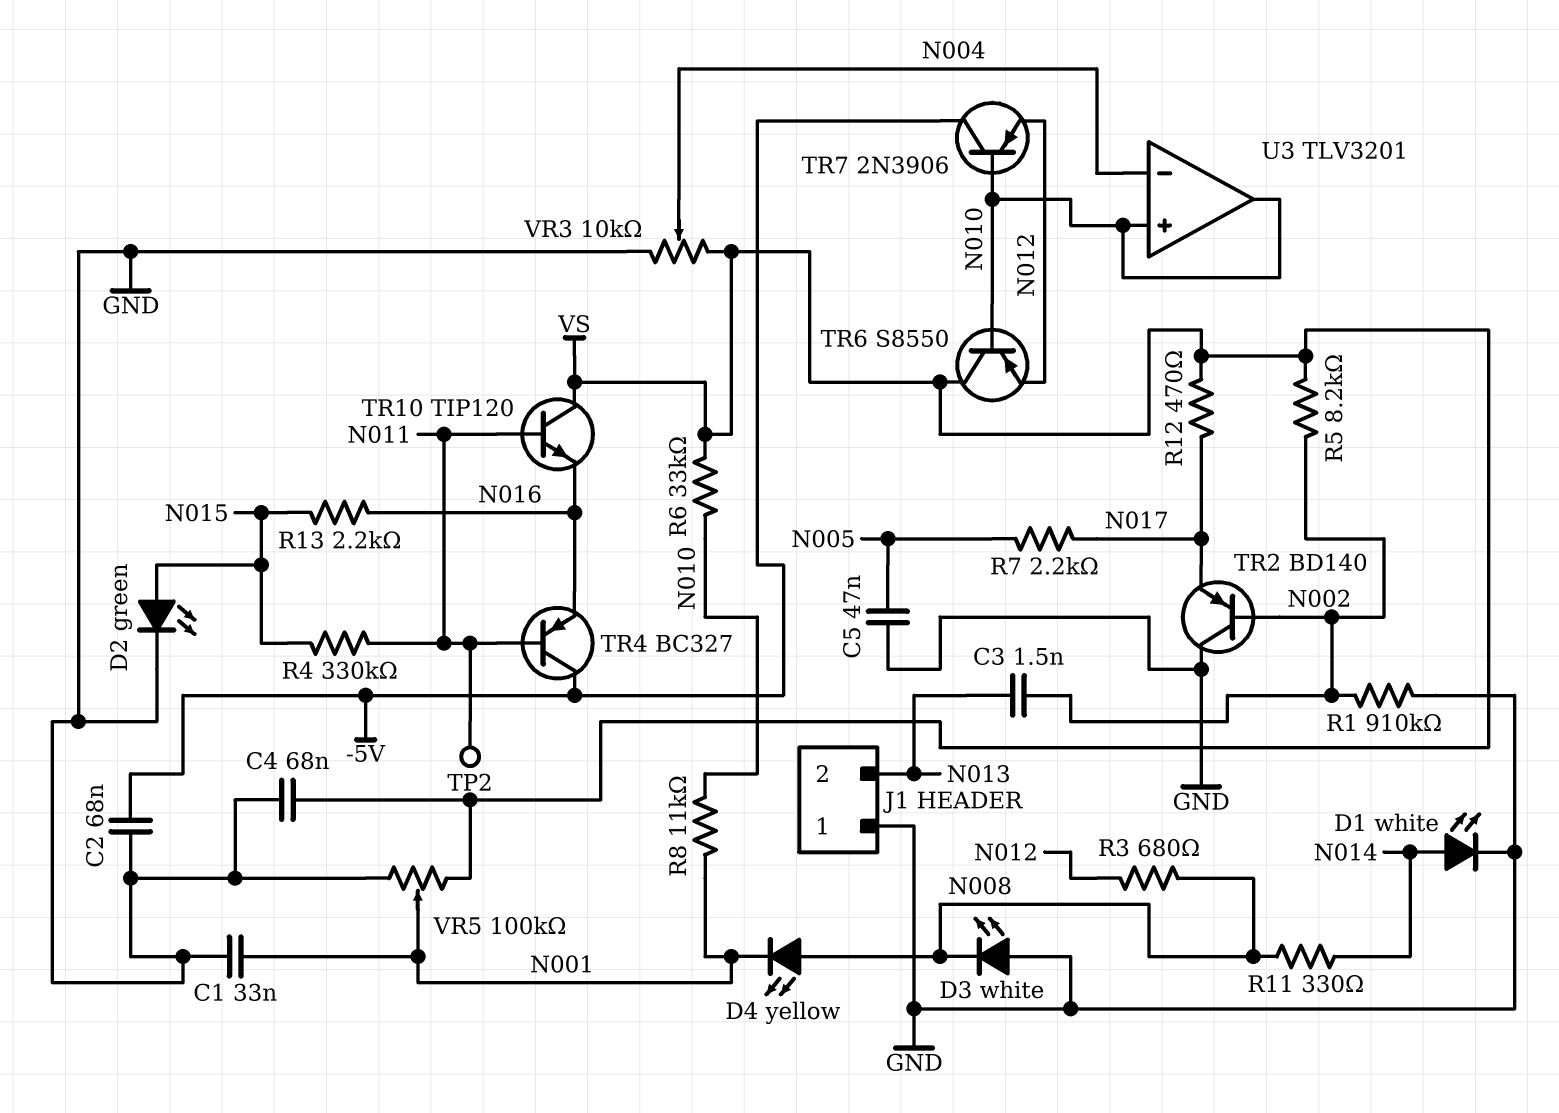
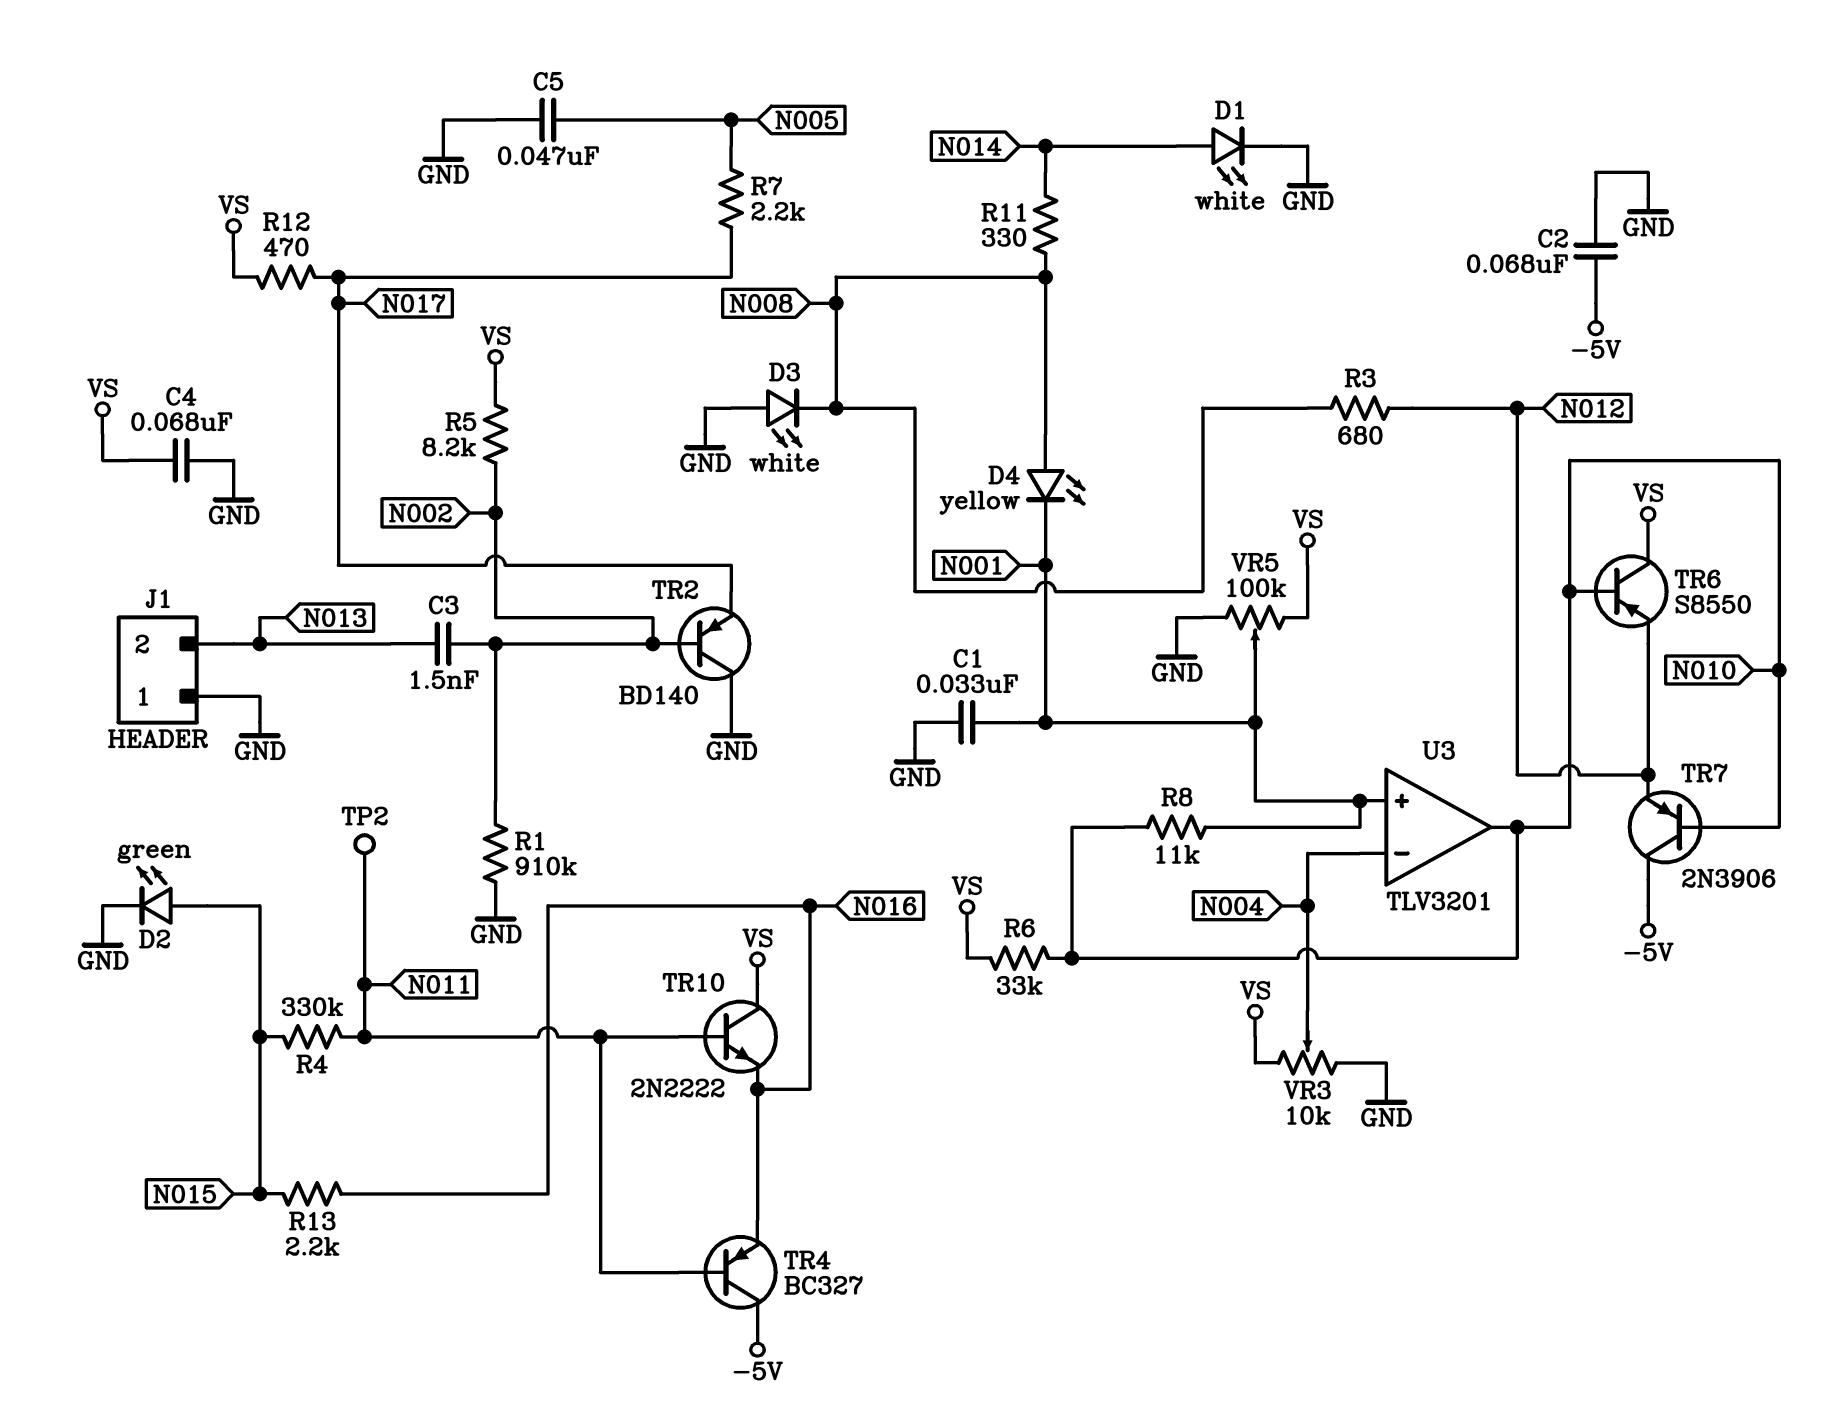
TR10: NPN TIP120 (B N011, C VS, E N016) -> NPN 2N2222 (B N011, C VS, E N016)
U3 pin in+: N010 -> N001

